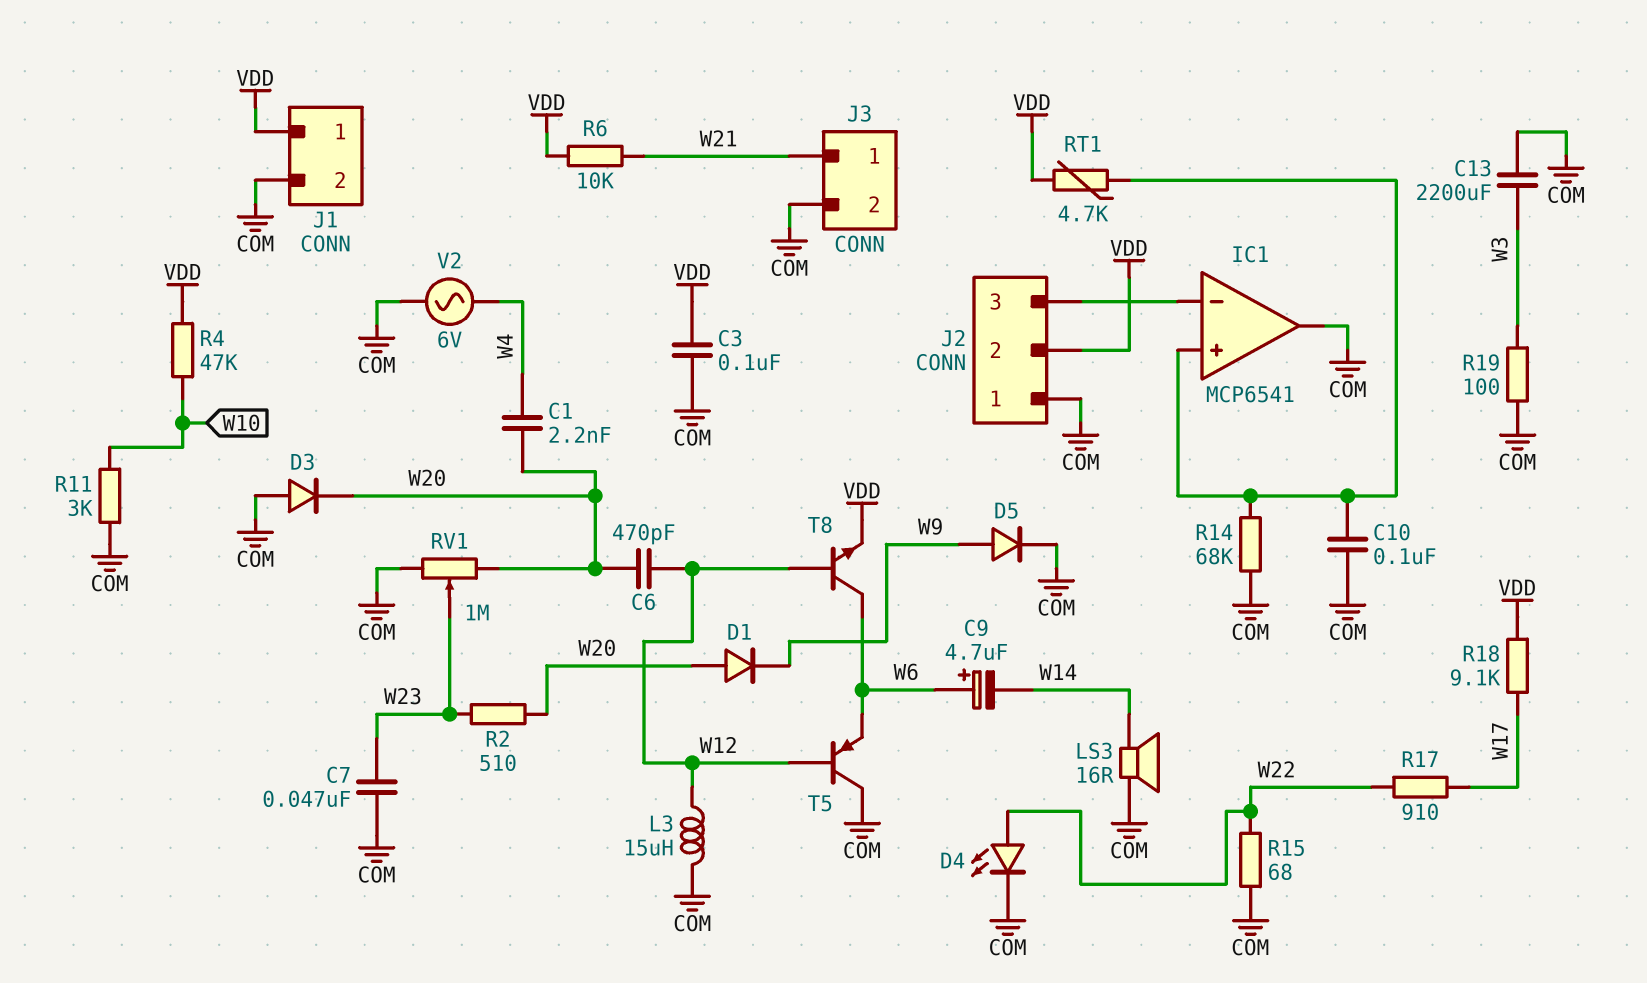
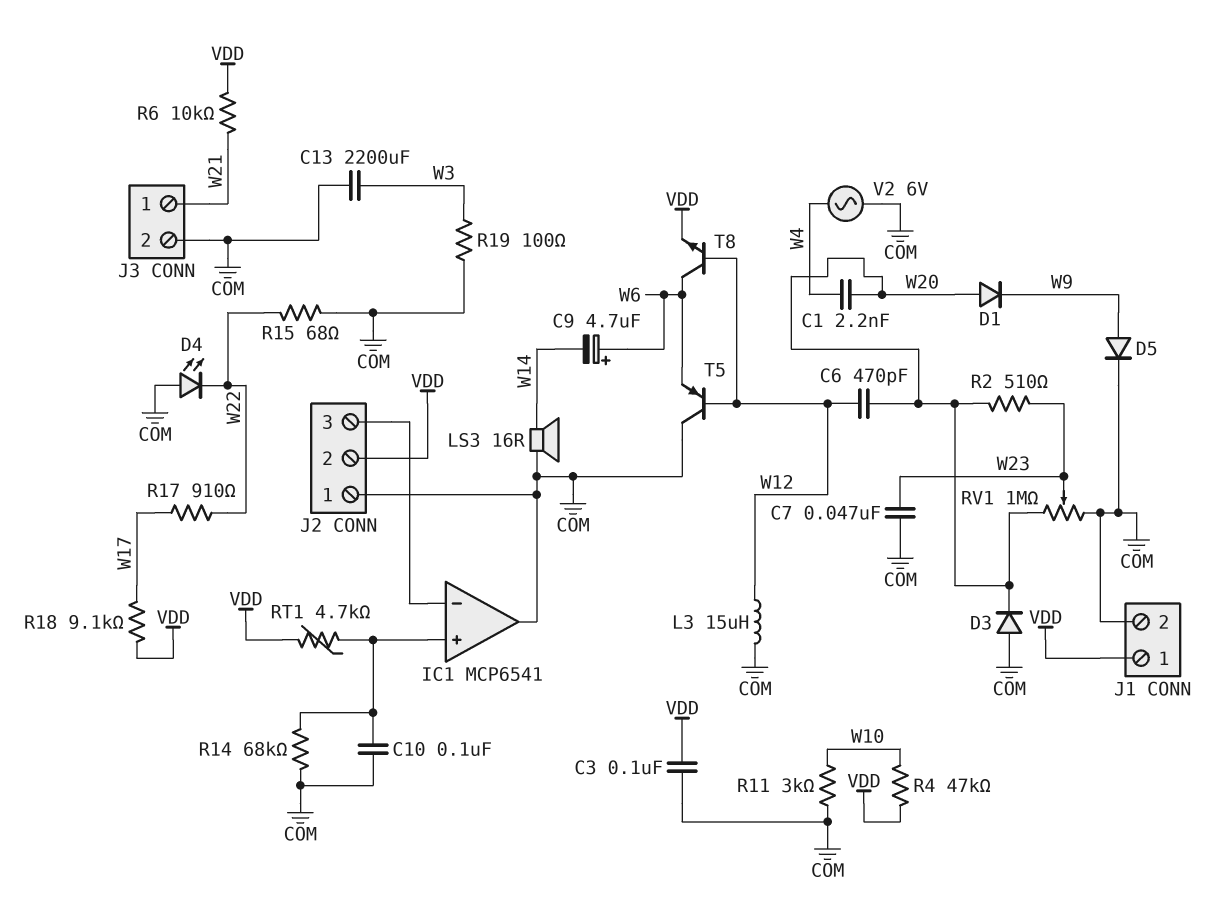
D4: LED (A W22, K COM) -> LED (A COM, K W22)

